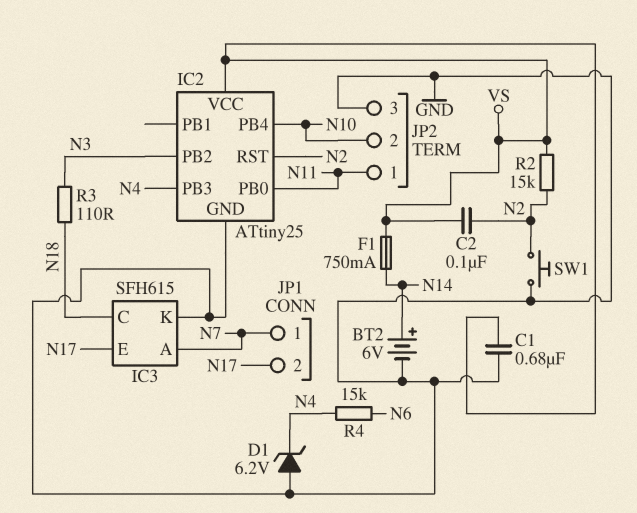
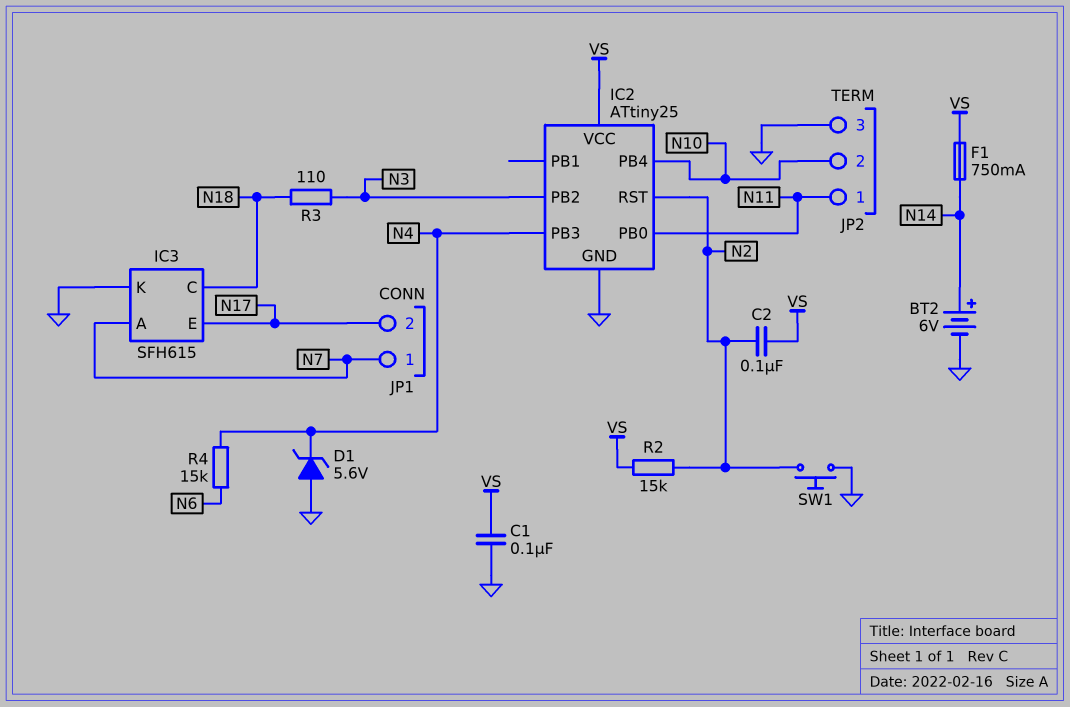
C1: 680nF (GND, VS) -> 100nF (GND, VS)
D1: zener 6.2V (A GND, K N4) -> zener 5.6V (A GND, K N4)

